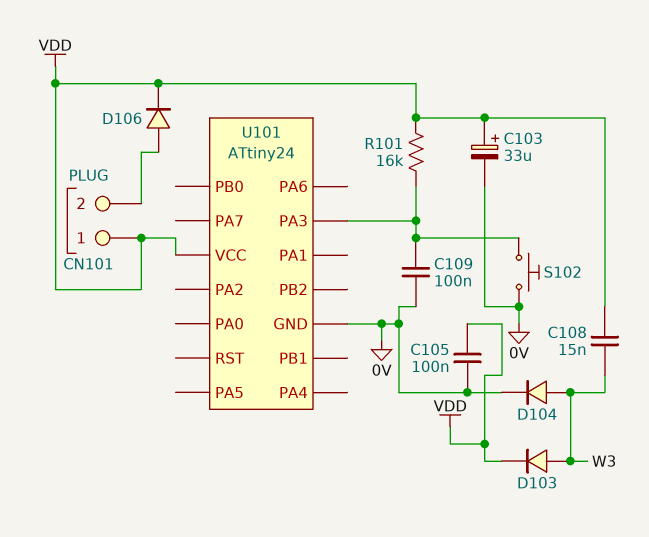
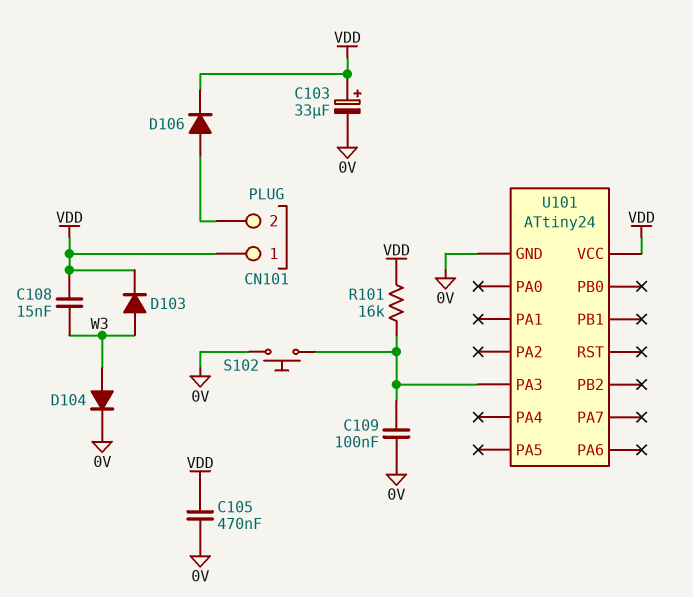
C105: 100nF (0V, VDD) -> 470nF (0V, VDD)

